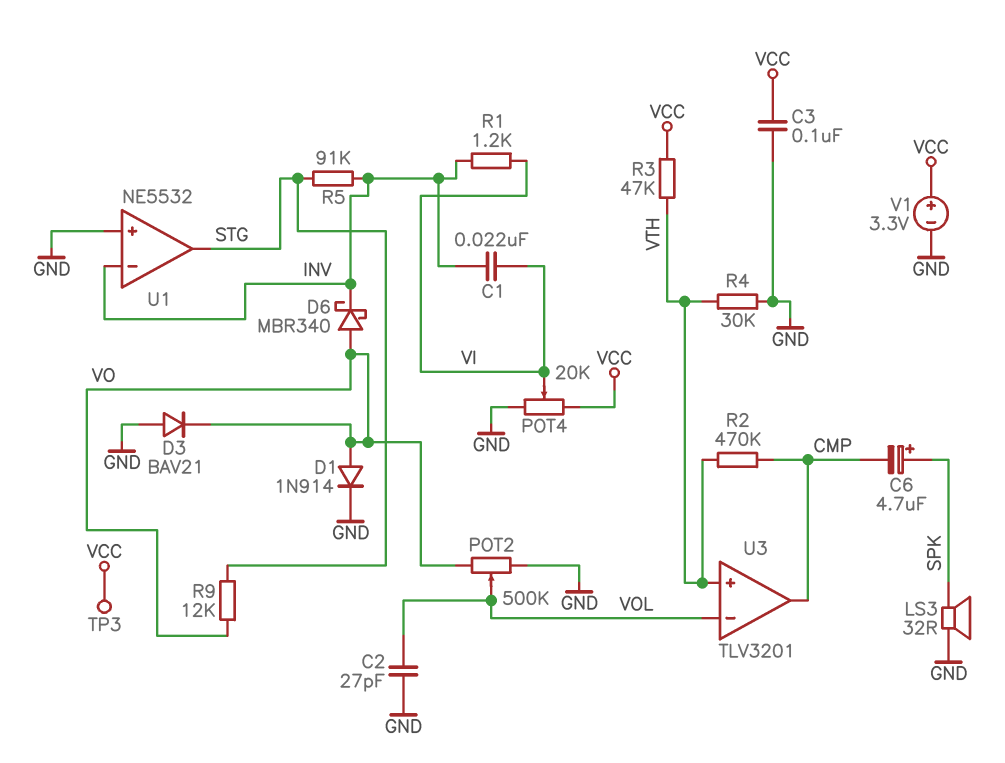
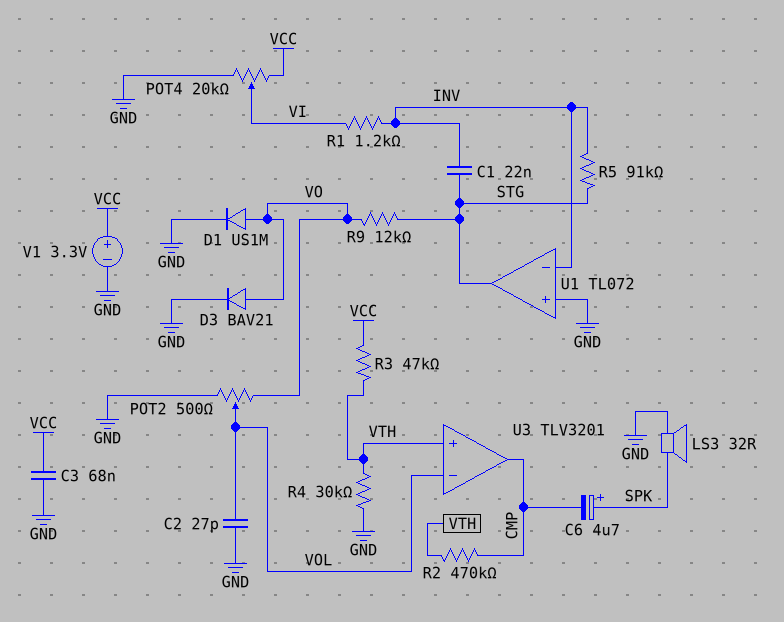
C1: 22nF (INV, VI) -> 22nF (INV, STG)
C3: 100nF (GND, VCC) -> 68nF (GND, VCC)
D1: diode 1N914 (A VO, K GND) -> diode US1M (A VO, K GND)
D3: diode BAV21 (A GND, K VO) -> diode BAV21 (A VO, K GND)
D6: schottky MBR340 (A VO, K INV) -> none
POT2: 500k (GND, VO, wiper VOL) -> 500 (GND, VO, wiper VOL)
TP3: test point (VCC) -> none
U1: NE5532 -> TL072

